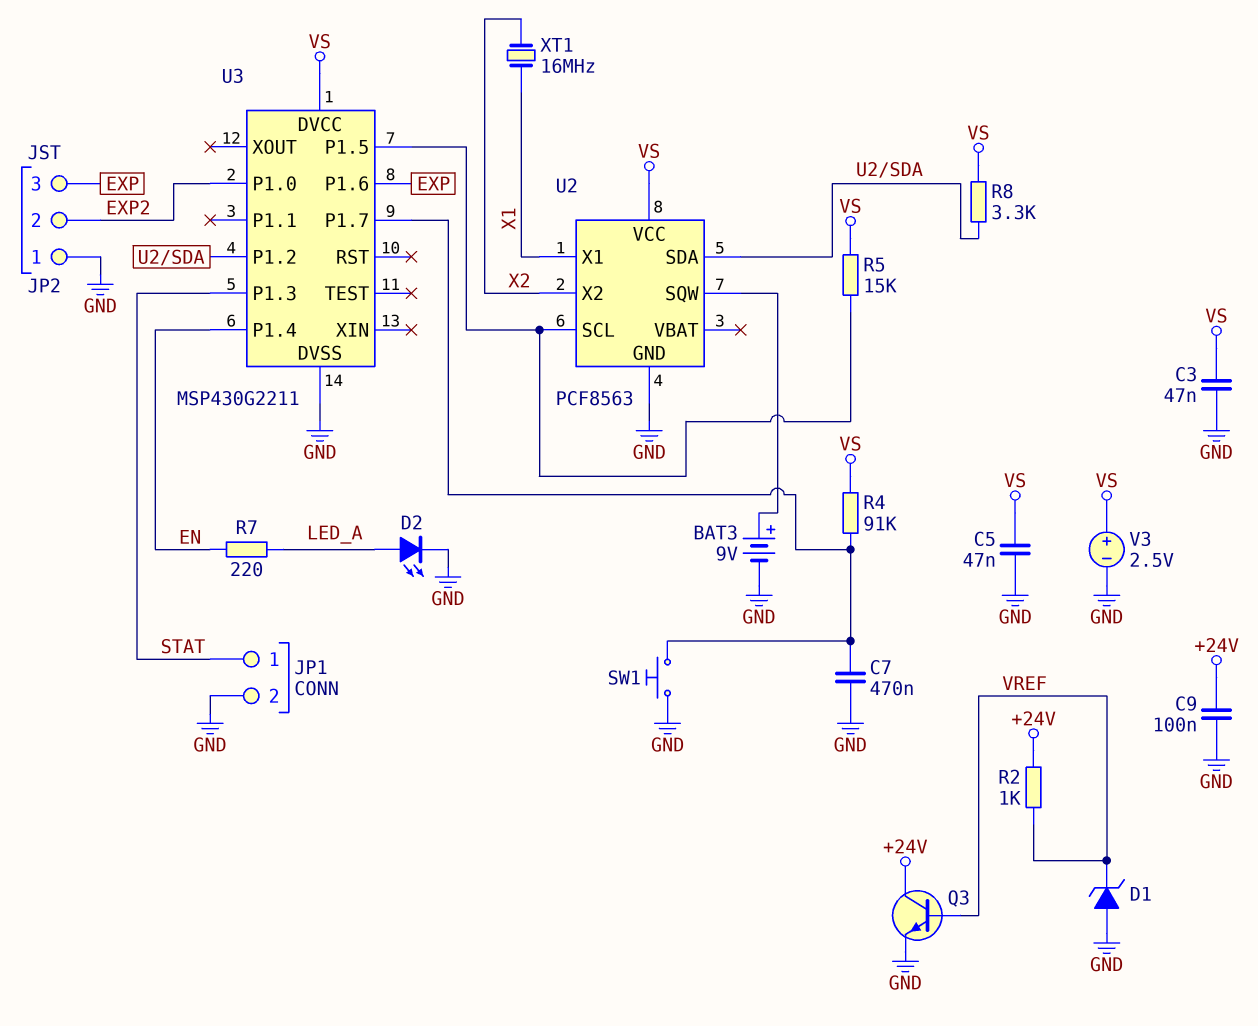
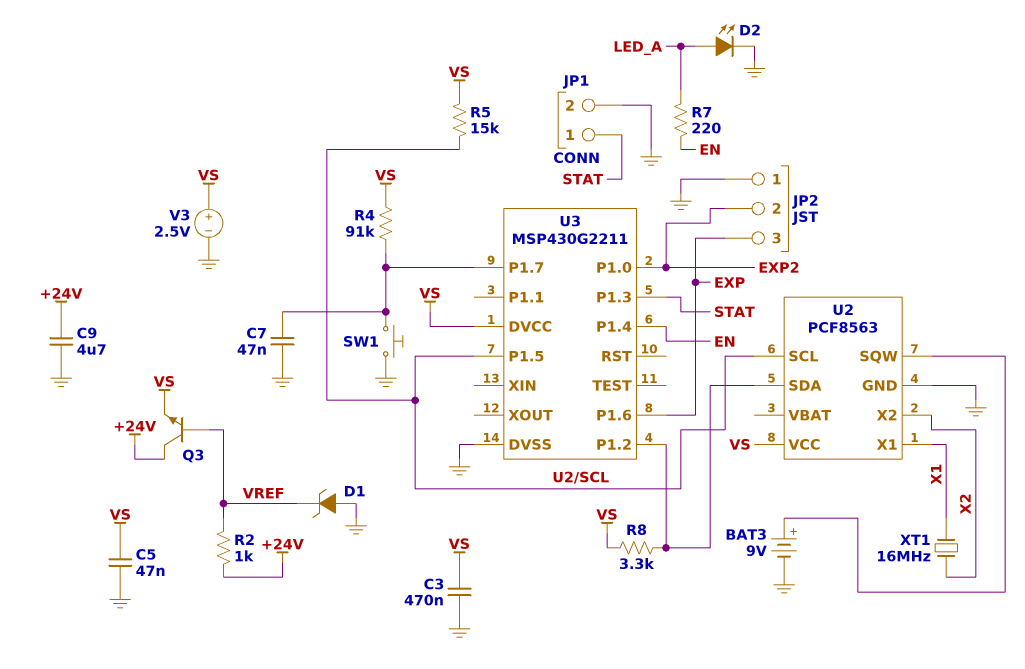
C3: 47nF (GND, VS) -> 470nF (GND, VS)
C7: 470nF (GND, U3/P1.7) -> 47nF (GND, U3/P1.7)
C9: 100nF (+24V, GND) -> 4.7uF (+24V, GND)
Q3: NPN (B VREF, C +24V, E GND) -> NPN (B VREF, C +24V, E VS)

